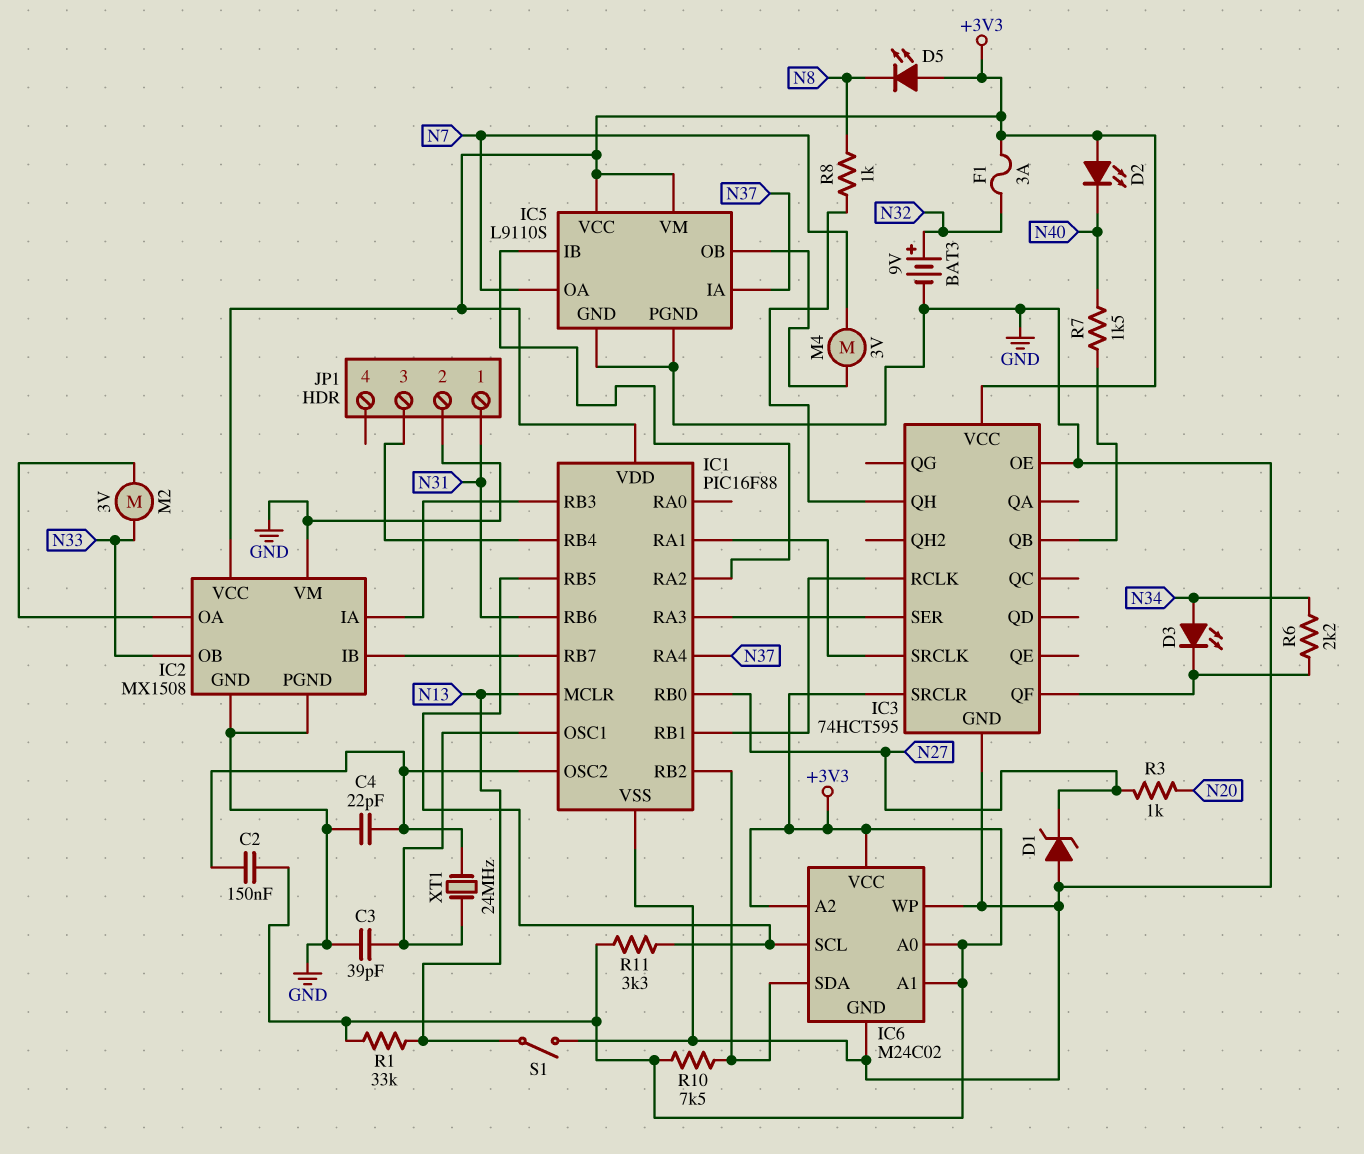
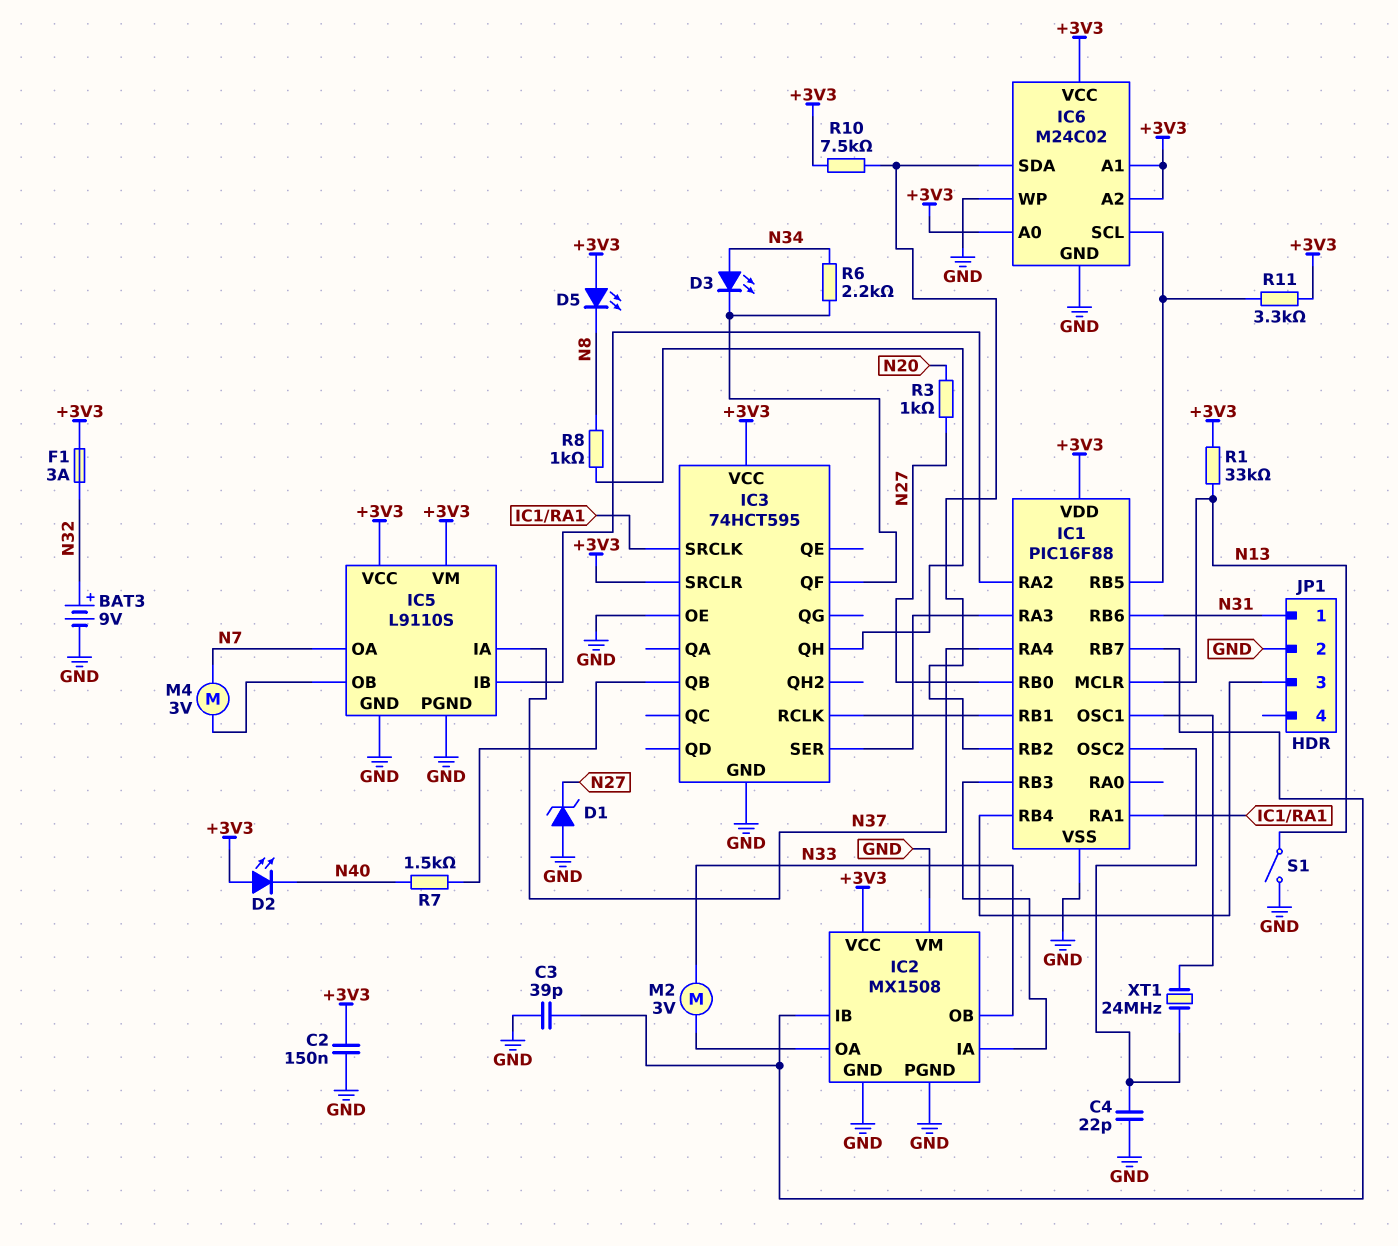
C2: 150nF (+3V3, IC1/OSC2) -> 150nF (+3V3, GND)
C3: 39pF (GND, IC1/OSC1) -> 39pF (GND, IC1/RB7)

